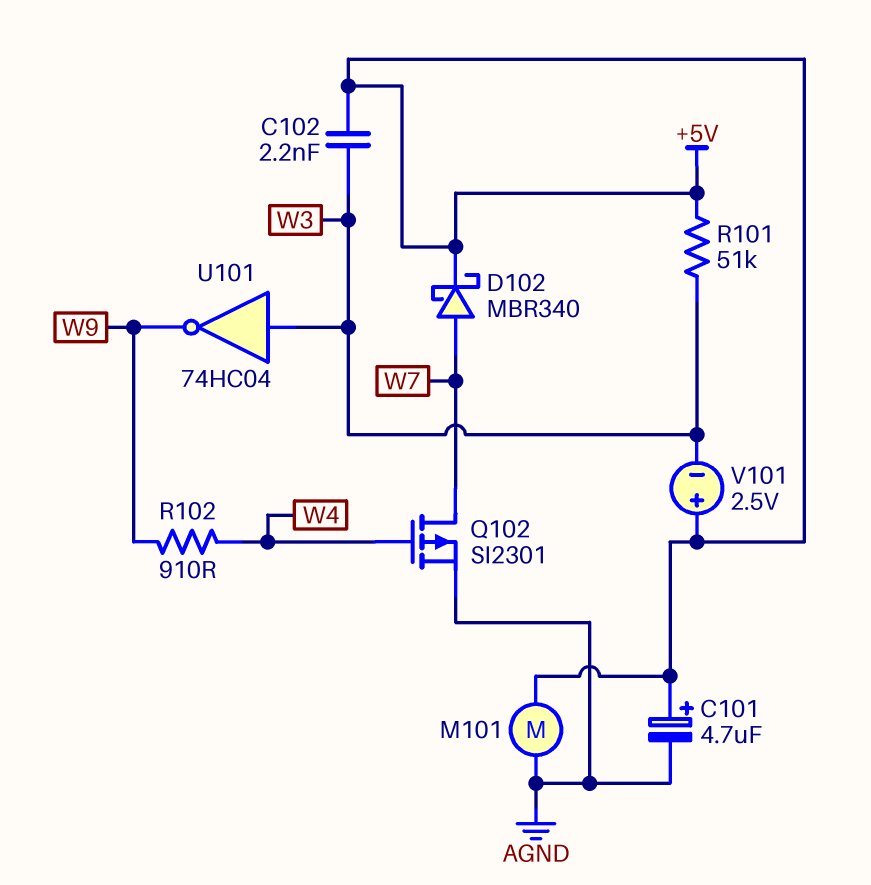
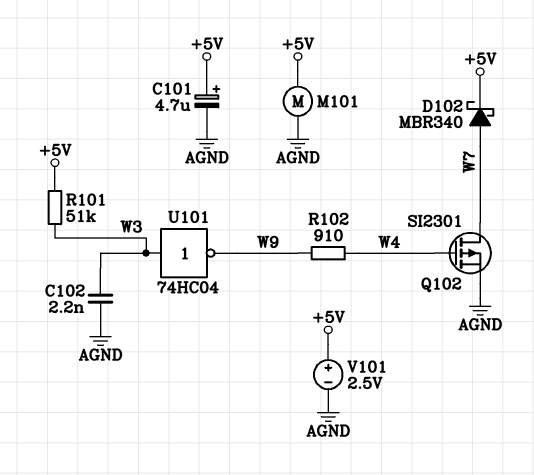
C102: 2.2nF (+5V, W3) -> 2.2nF (AGND, W3)
V101: 2.5V (plus +5V, minus W3) -> 2.5V (plus +5V, minus AGND)

